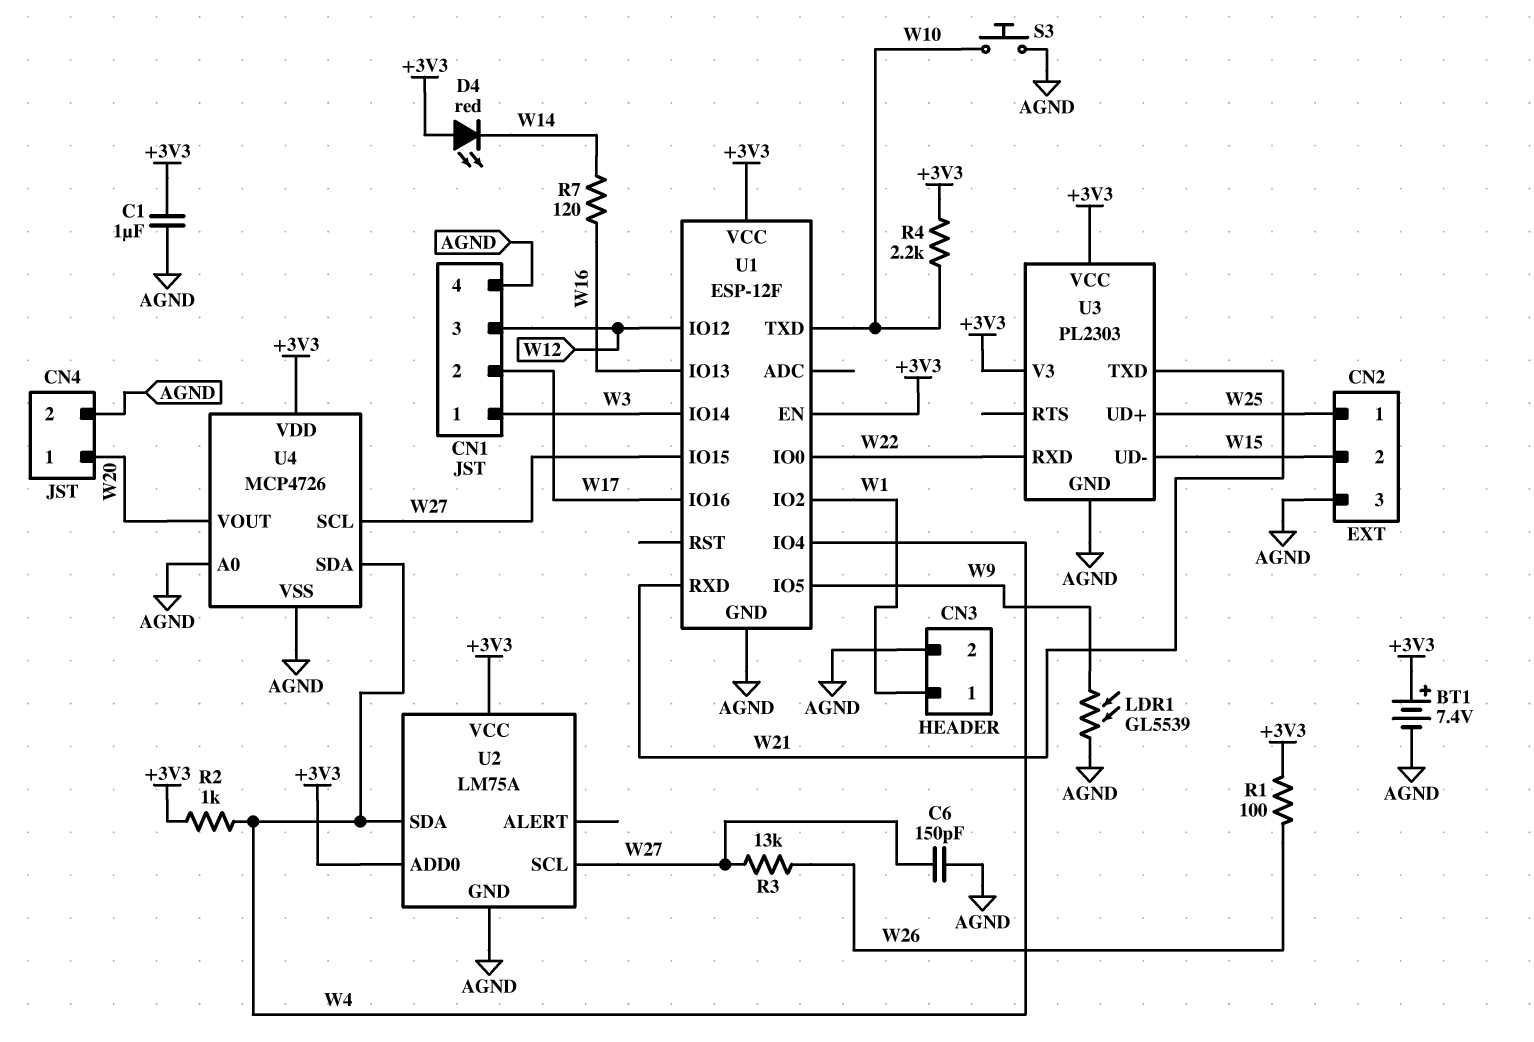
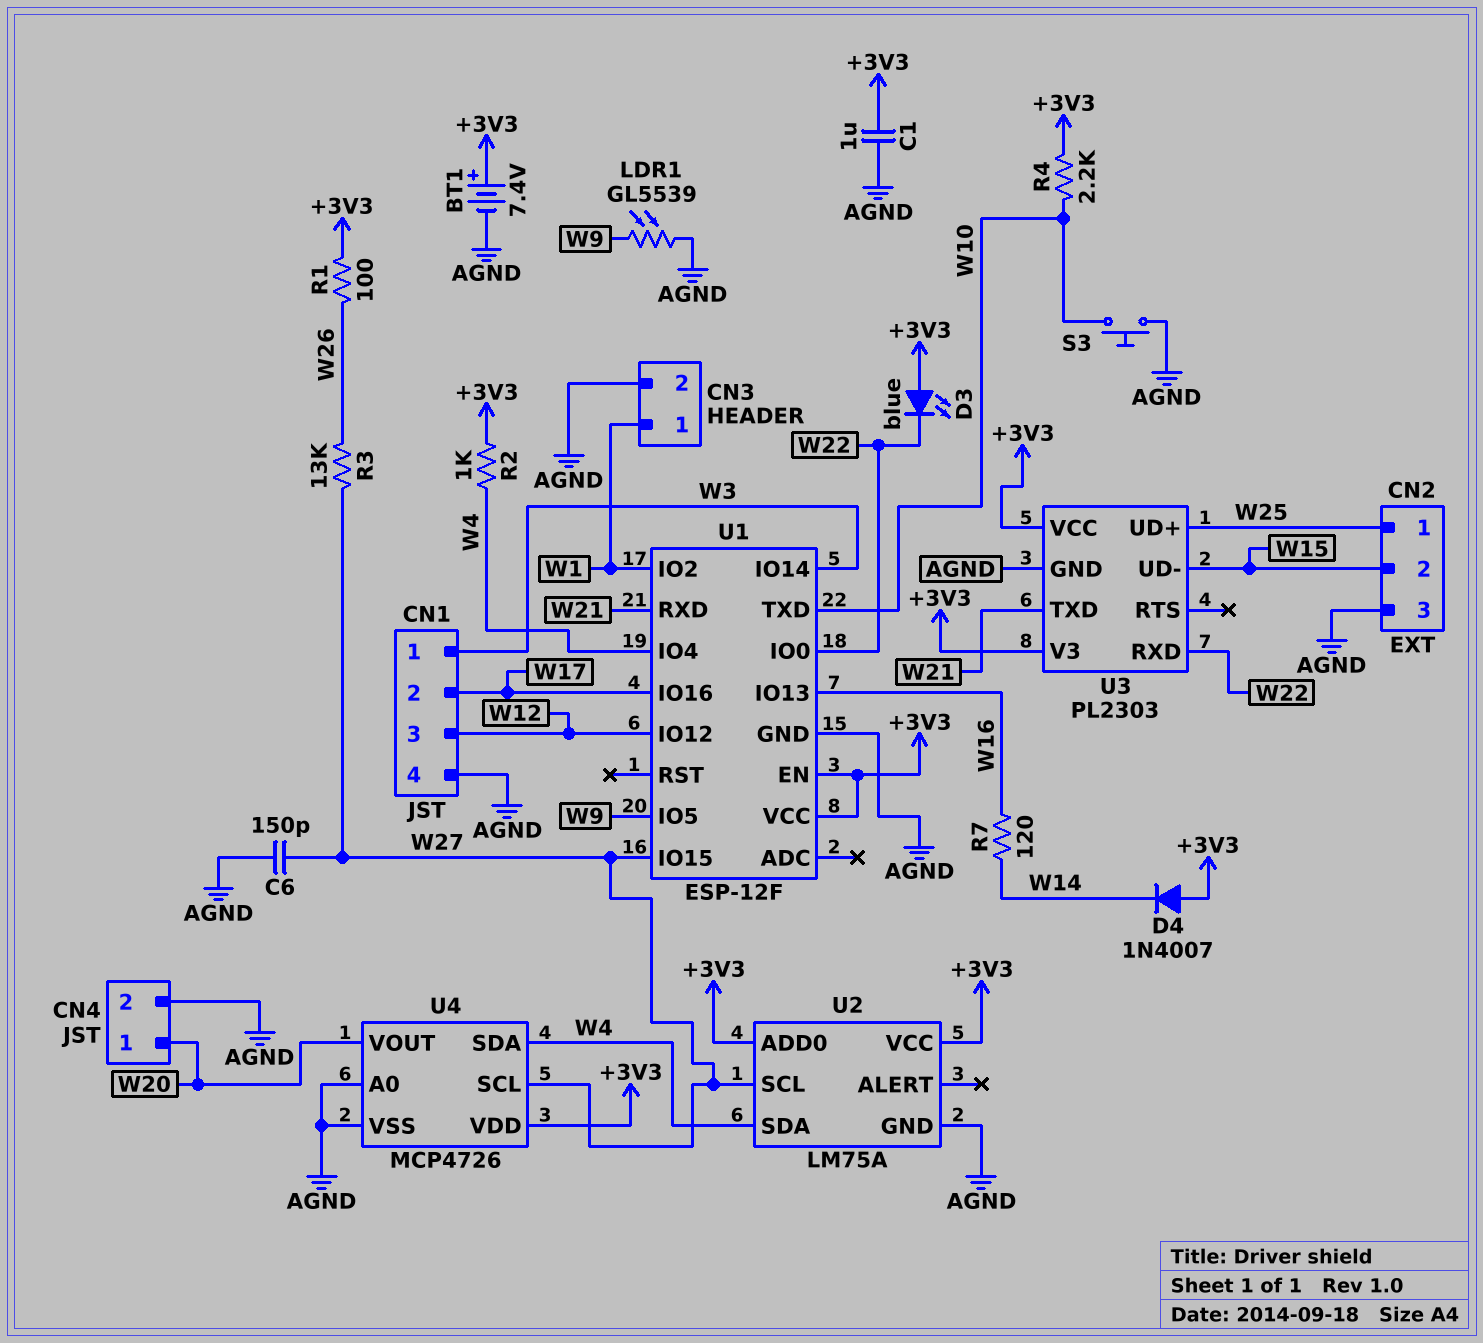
D3: none -> LED blue (A +3V3, K W22)
D4: LED red (A +3V3, K W14) -> diode 1N4007 (A +3V3, K W14)

